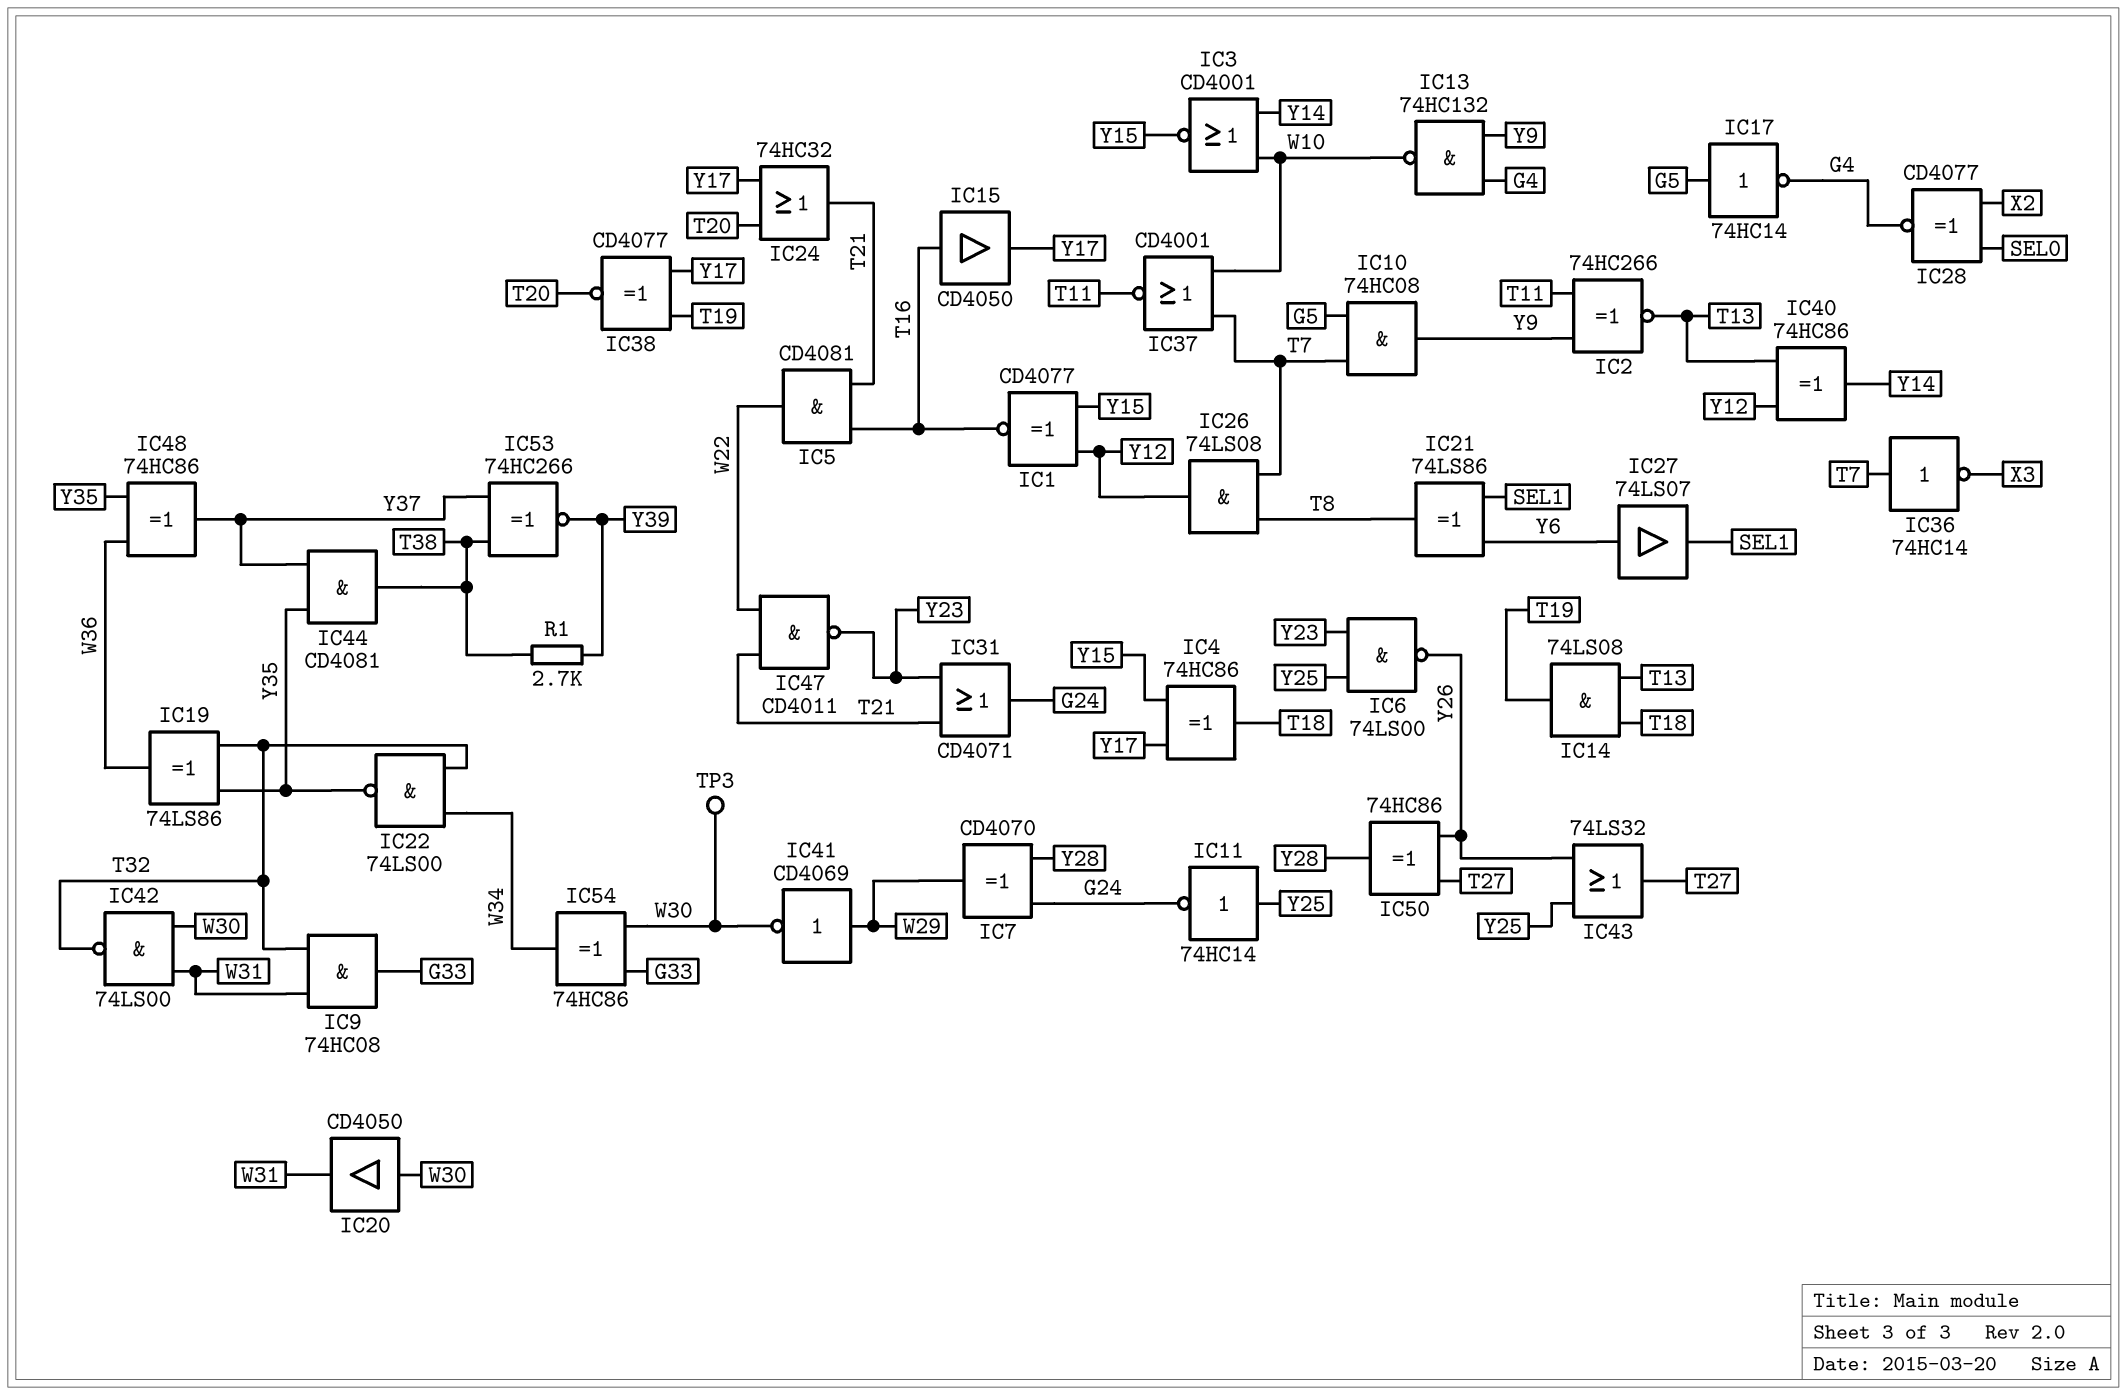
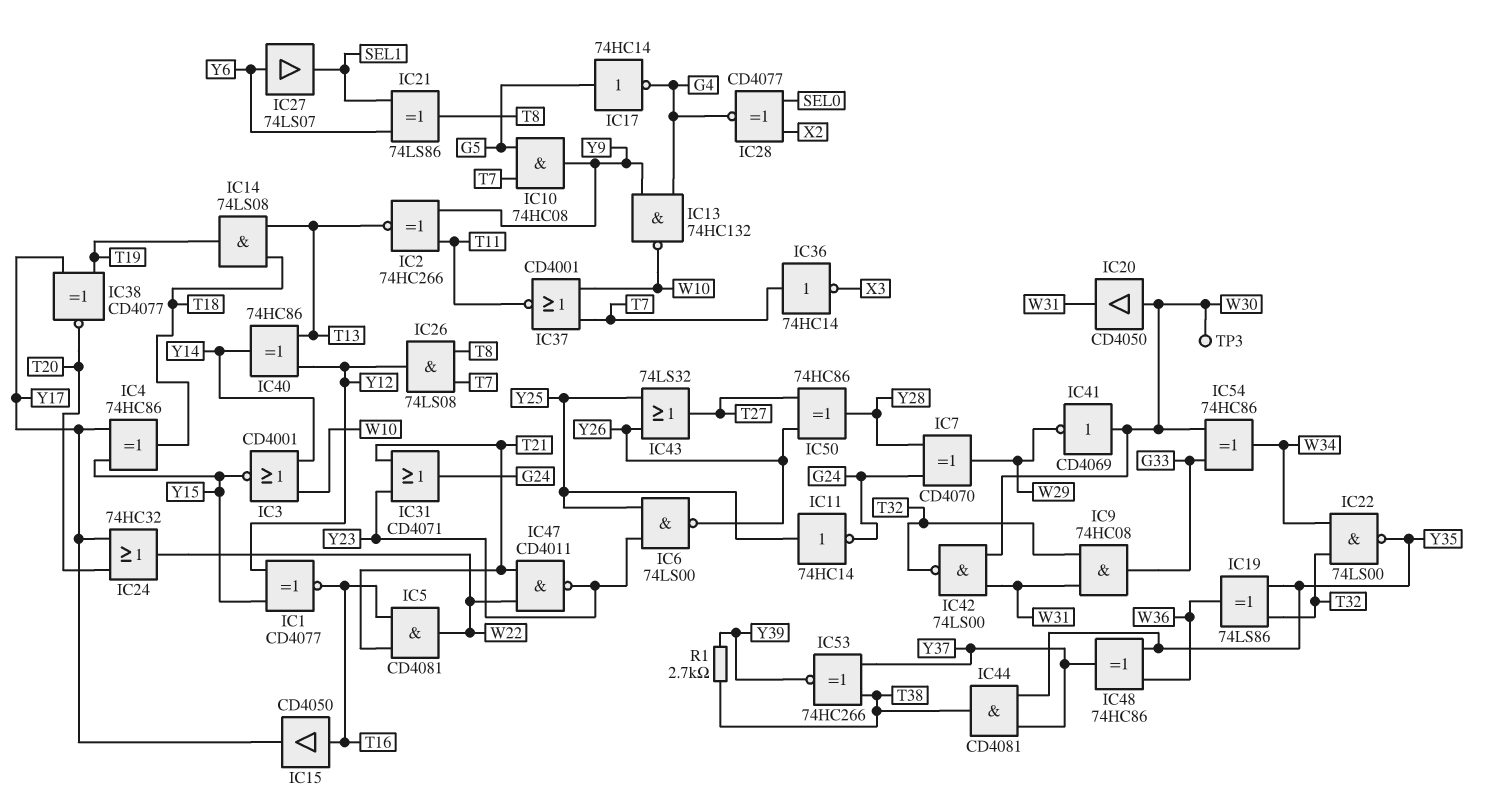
IC24: OR 74HC32 (in T20, in Y17, out T21) -> OR 74HC32 (in T20, in Y17, out W22)
IC41: NOT CD4069 (in W29, out W30) -> NOT CD4069 (in W30, out W29)

